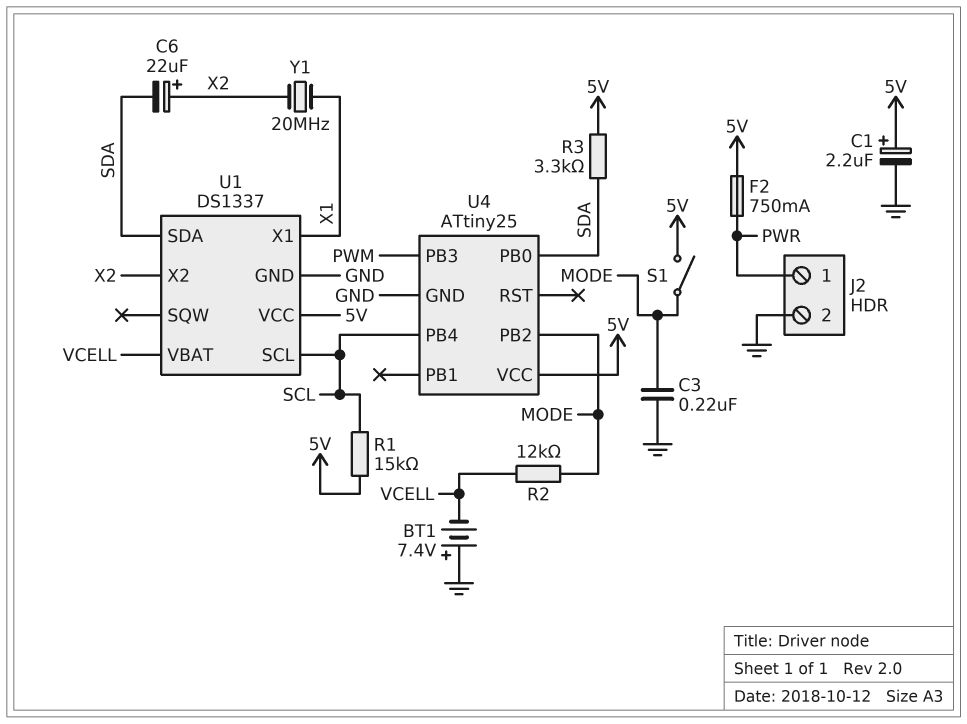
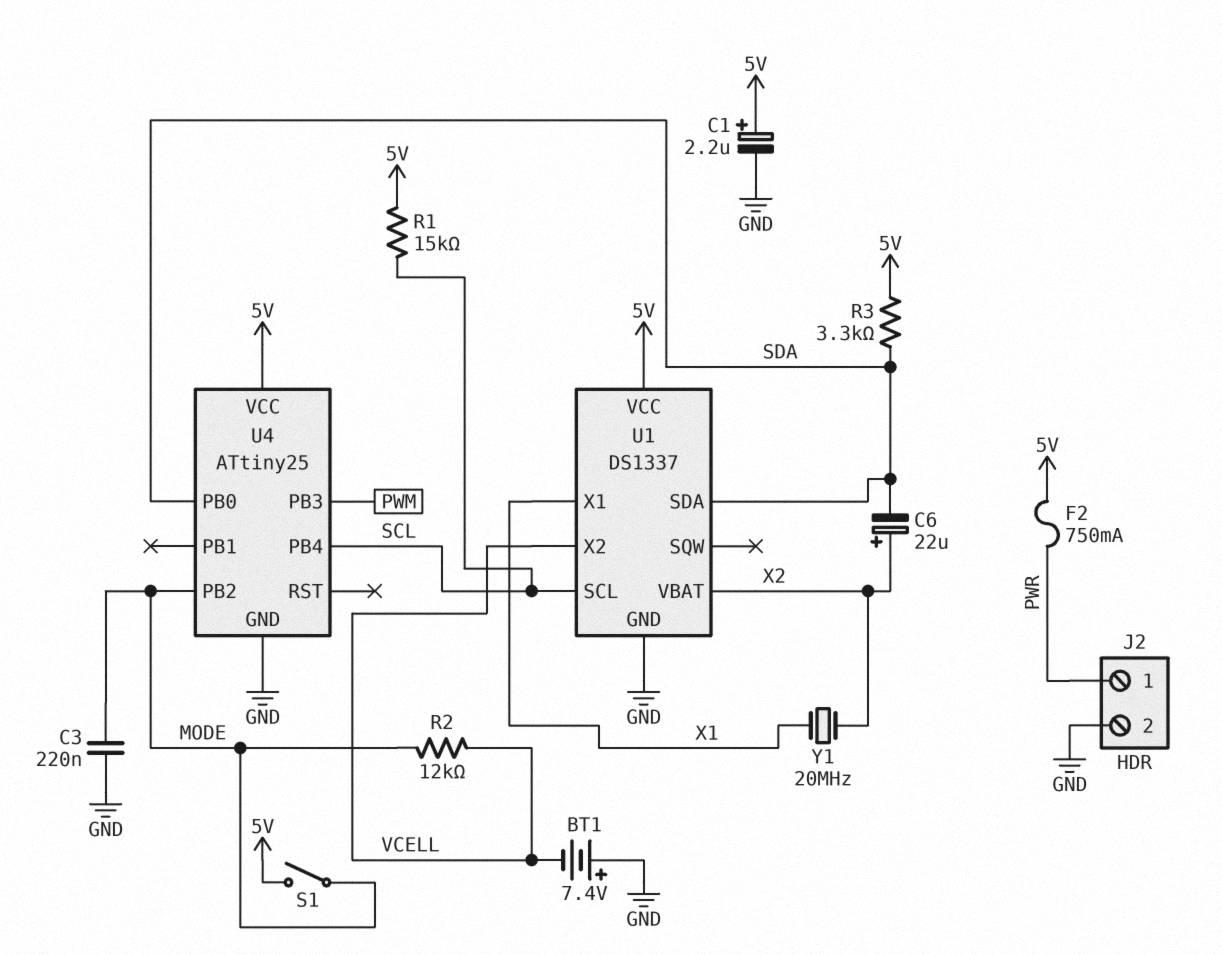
U1 pin VBAT: VCELL -> X2
U1 pin X2: X2 -> VCELL

